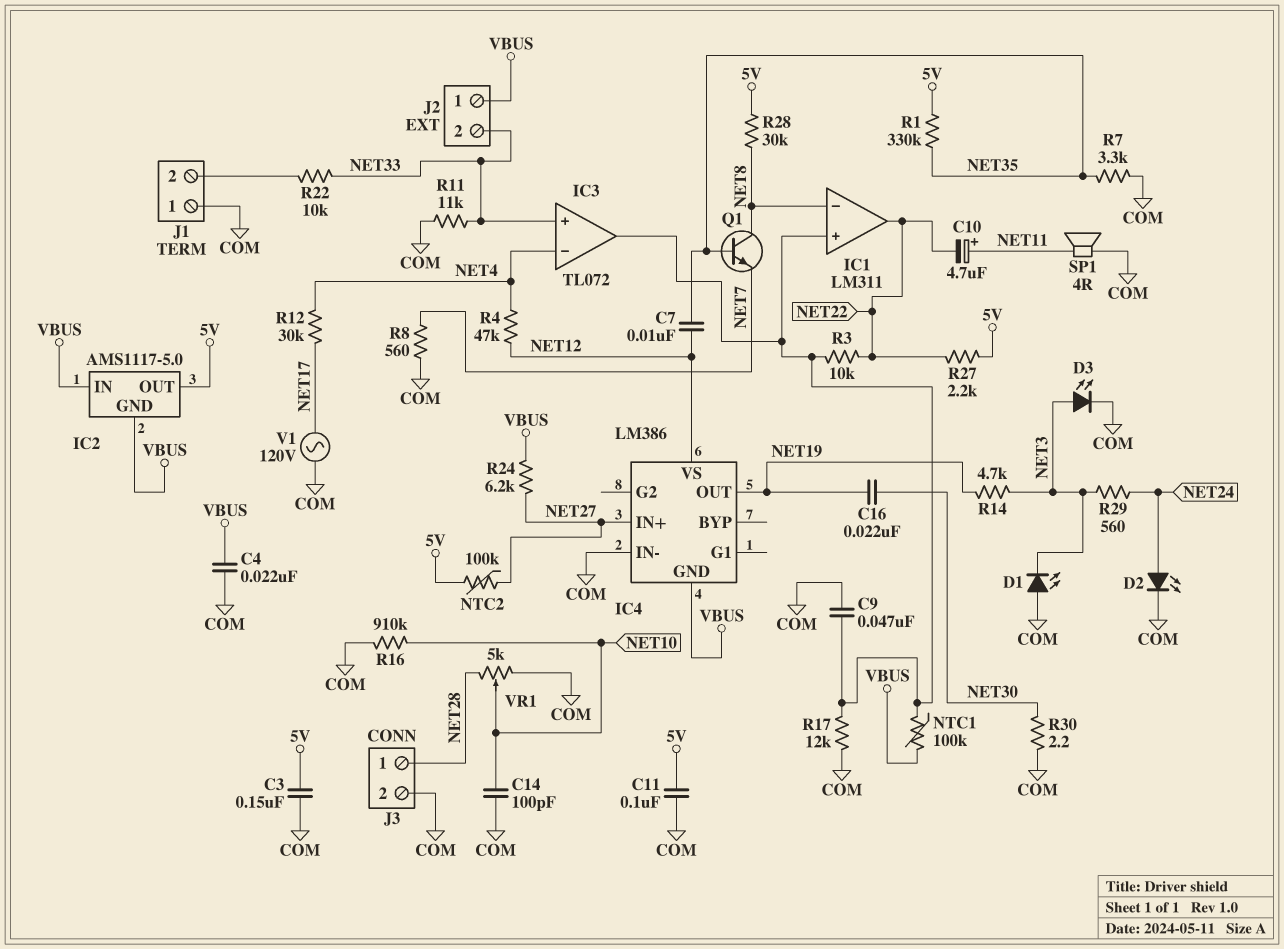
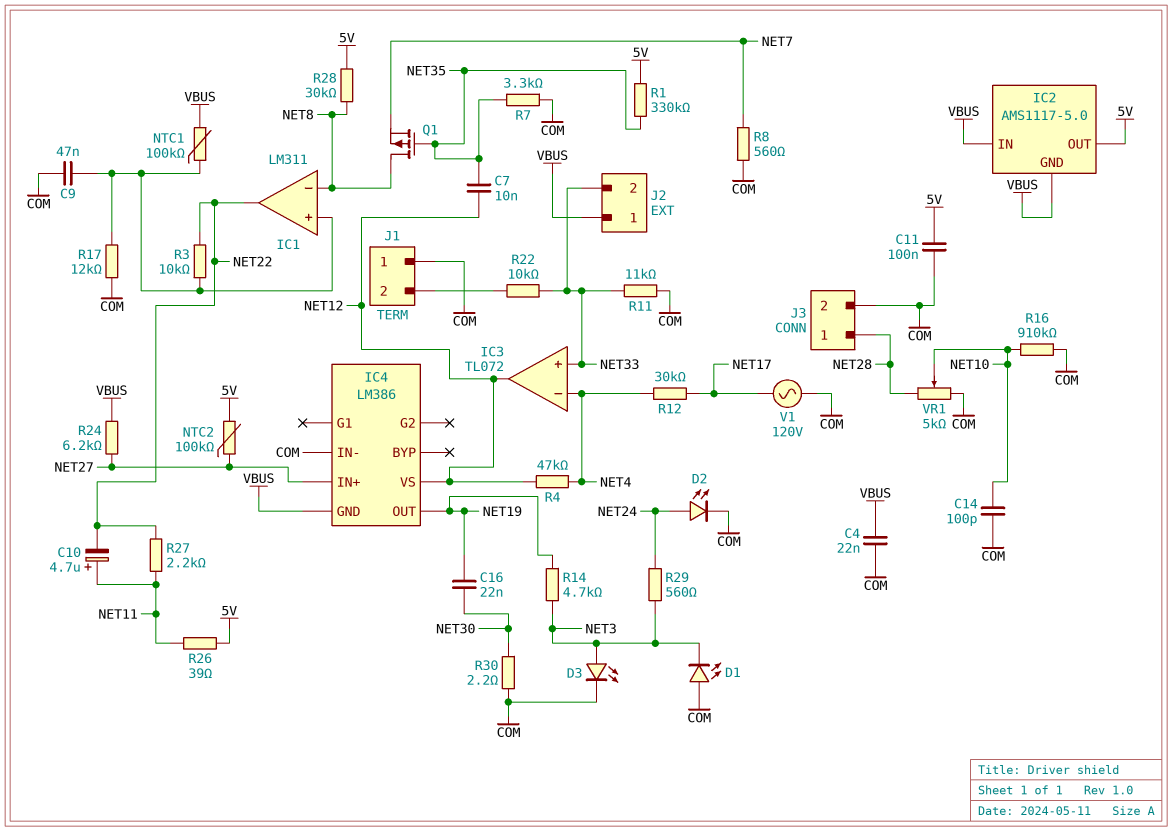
C3: 150nF (5V, COM) -> none
IC3 pin out: IC1/in+ -> NET12
Q1: NPN (B NET35, C NET8, E NET7) -> PMOS (G NET35, D NET8, S NET7)
R26: none -> 39 (5V, NET11)
R27: 2.2k (5V, NET22) -> 2.2k (NET11, NET22)
SP1: speaker 4R (COM, NET11) -> none

